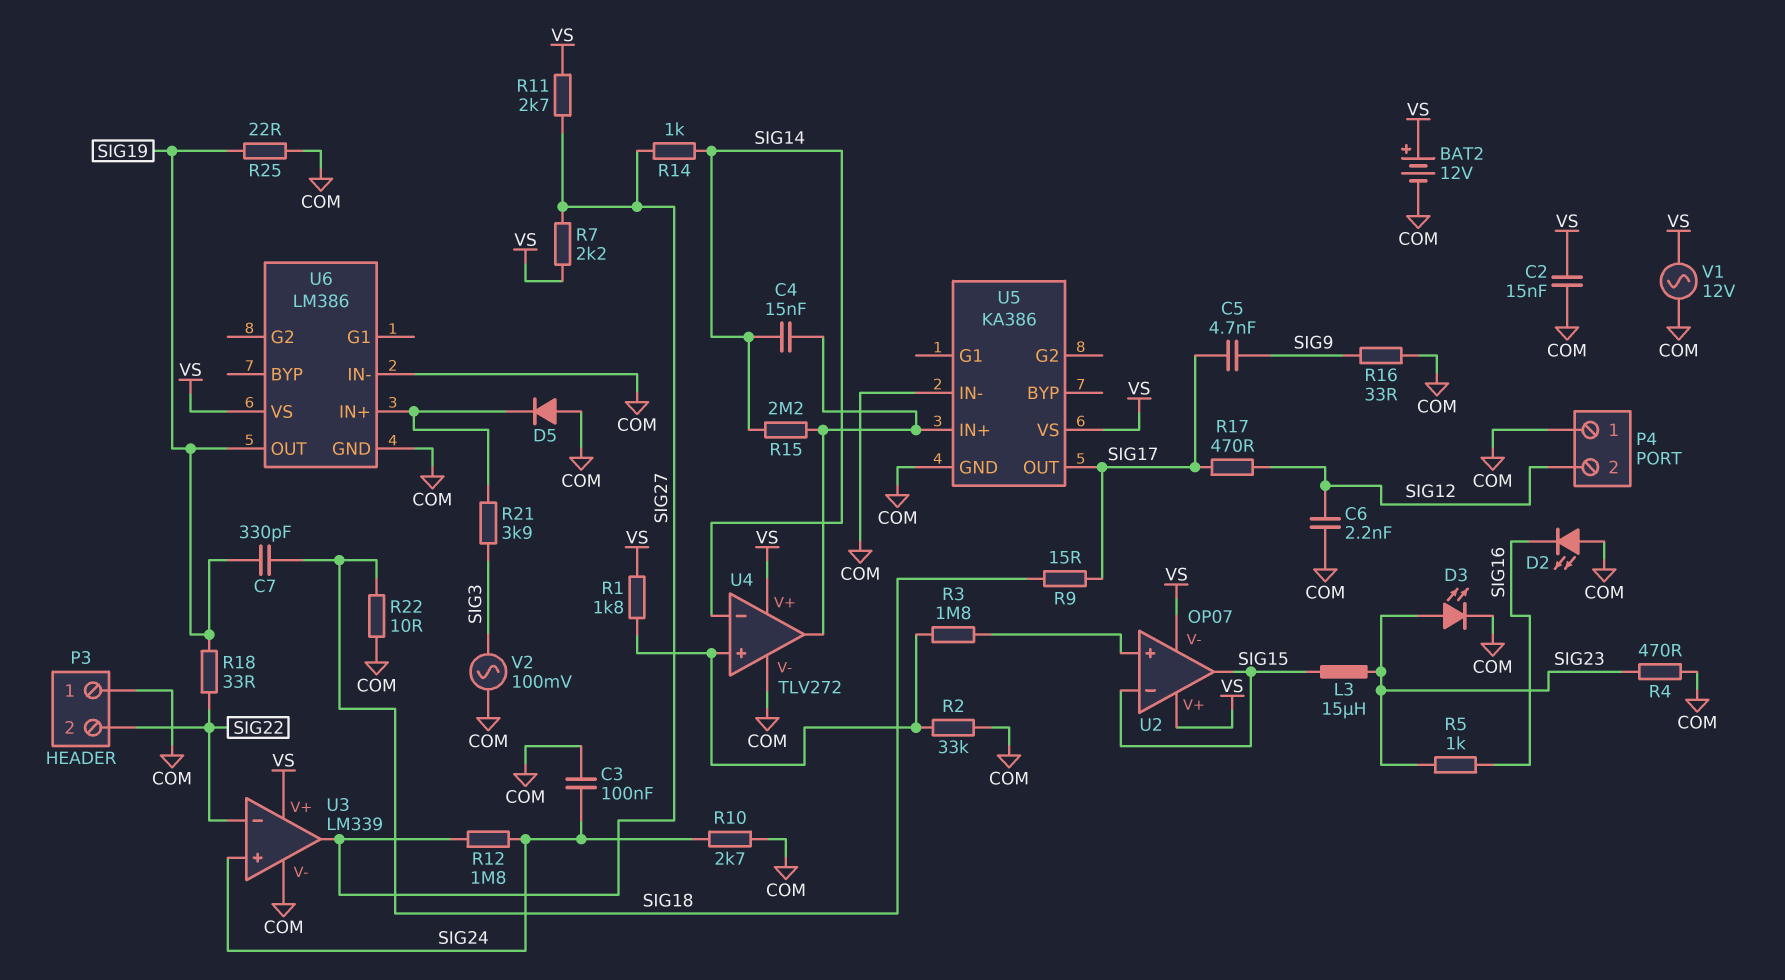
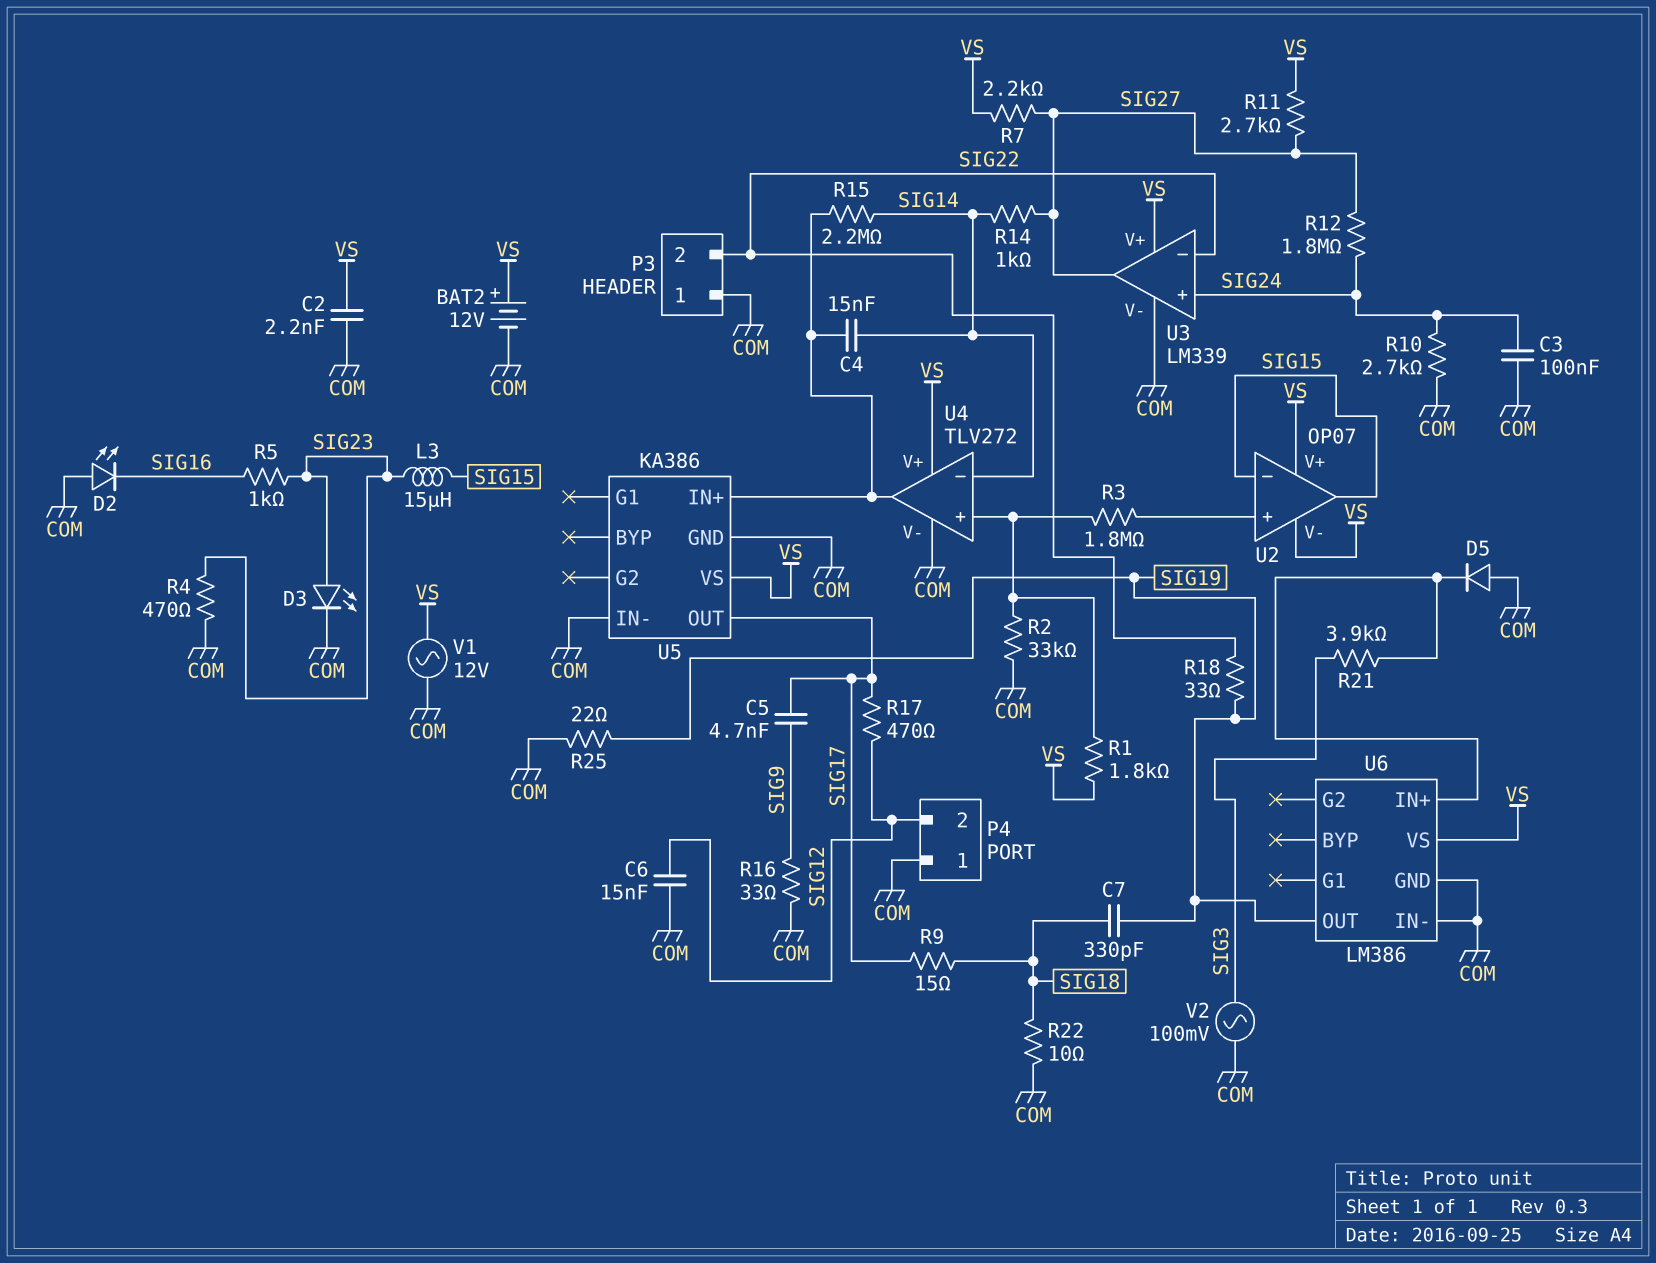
C2: 15nF (COM, VS) -> 2.2nF (COM, VS)
C6: 2.2nF (COM, SIG12) -> 15nF (COM, SIG12)

